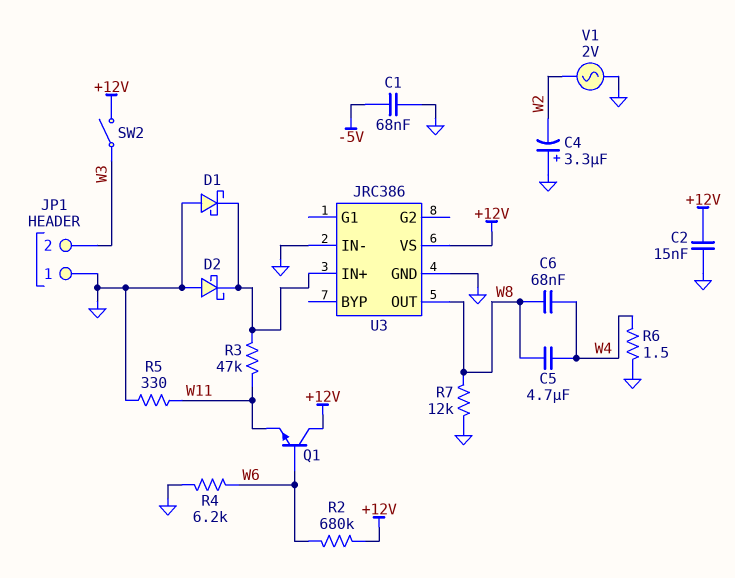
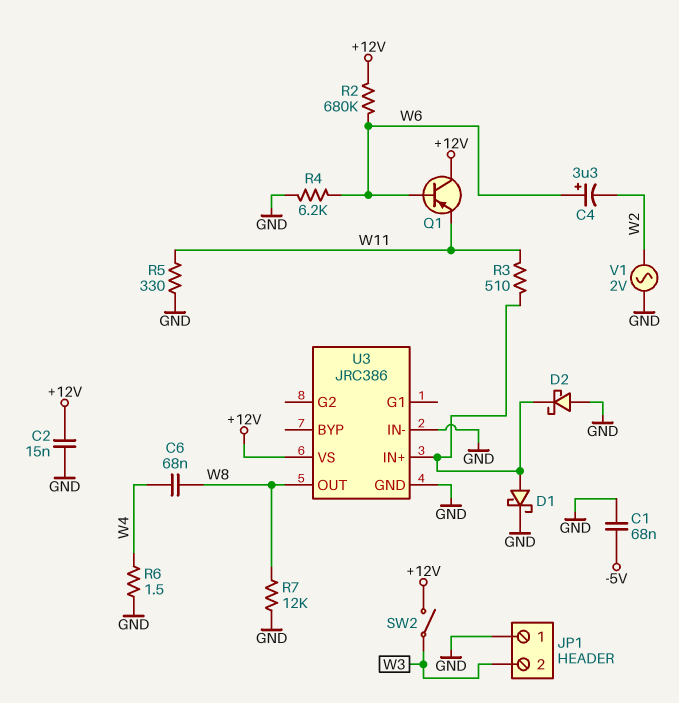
C4: 3.3uF (plus GND, minus W2) -> 3.3uF (plus W6, minus W2)
C5: 4.7uF (W4, W8) -> none
D1: schottky (A GND, K U3/IN+) -> schottky (A U3/IN+, K GND)
Q1: NPN (B W6, C +12V, E W11) -> PNP (B W6, C +12V, E W11)
R3: 47k (U3/IN+, W11) -> 510 (U3/IN+, W11)

